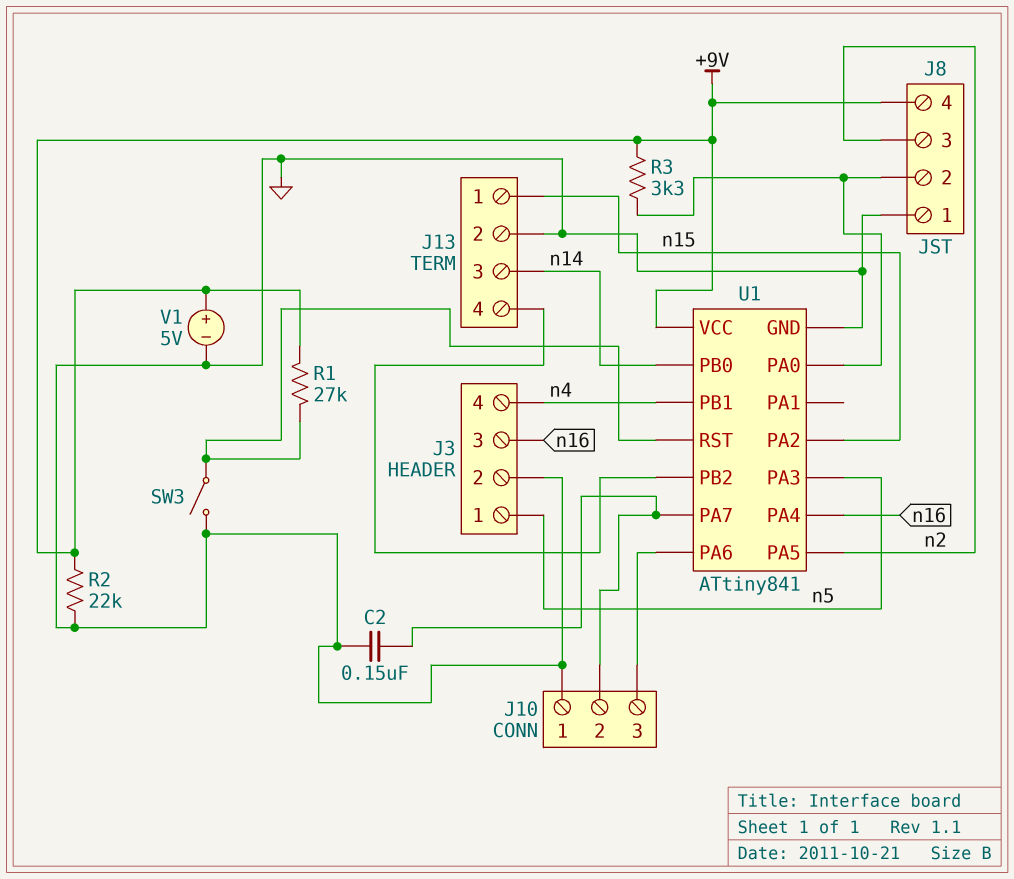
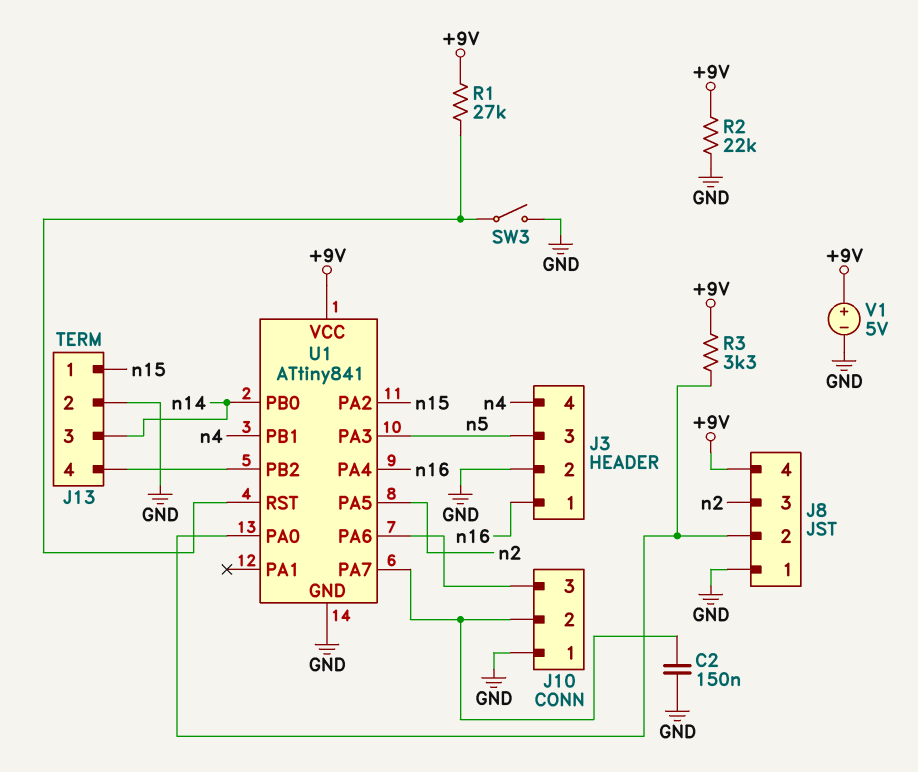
J3 pin 1: n5 -> n16
J3 pin 3: n16 -> n5

